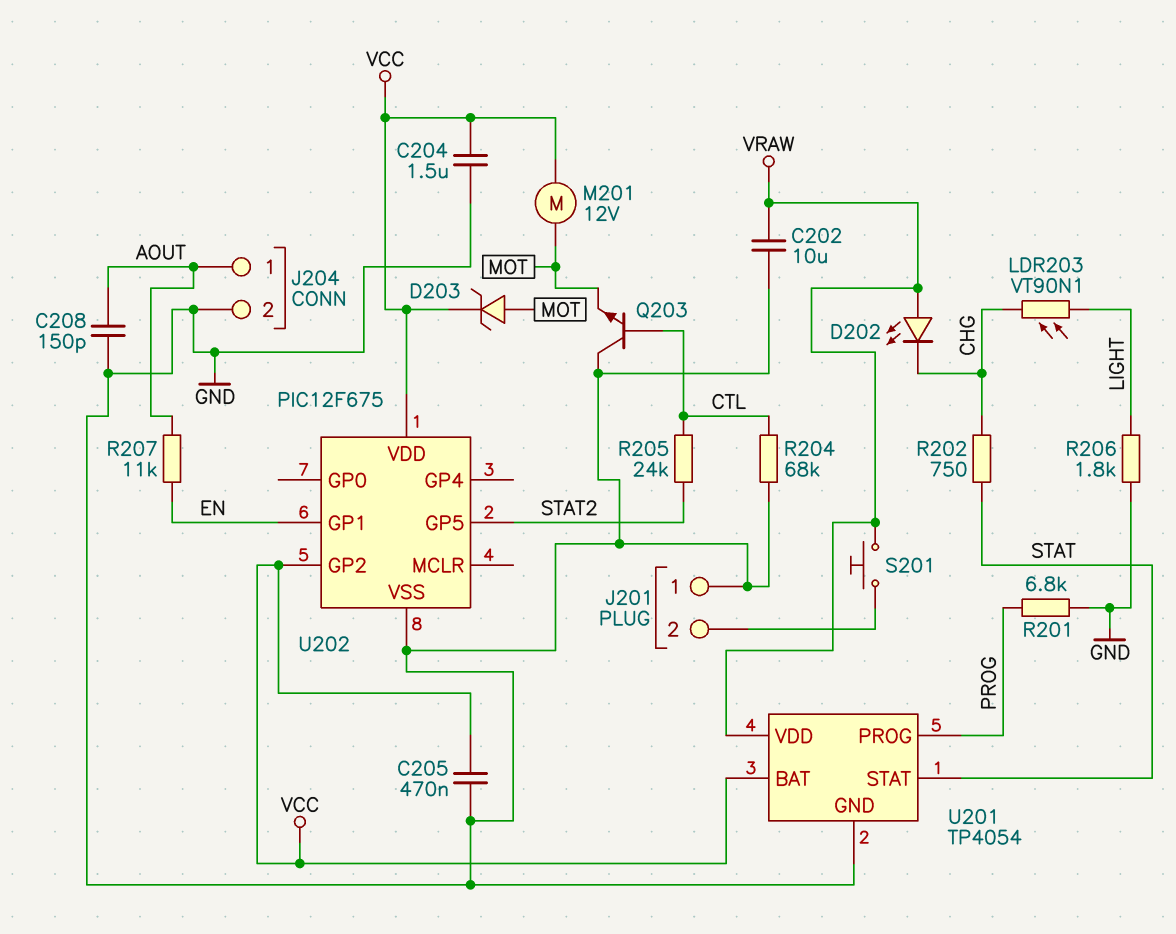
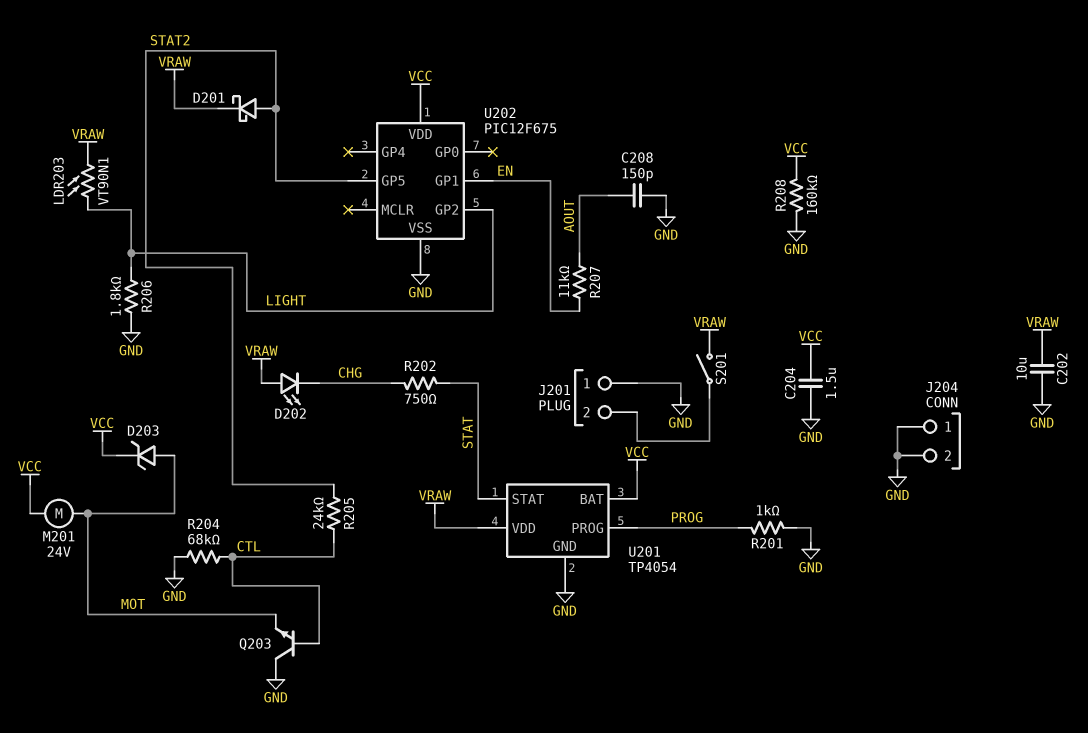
C205: 470nF (GND, VCC) -> none
D201: none -> schottky (A STAT2, K VRAW)
J204 pin 1: AOUT -> GND
LDR203: VT90N1 (CHG, LIGHT) -> VT90N1 (LIGHT, VRAW)
M201: motor 12V (MOT, VCC) -> motor 24V (MOT, VCC)
R201: 6.8k (GND, PROG) -> 1k (GND, PROG)
R208: none -> 160k (GND, VCC)
S201: button (J201/2, VRAW) -> switch (J201/2, VRAW)
U202 pin GP2: VCC -> LIGHT

